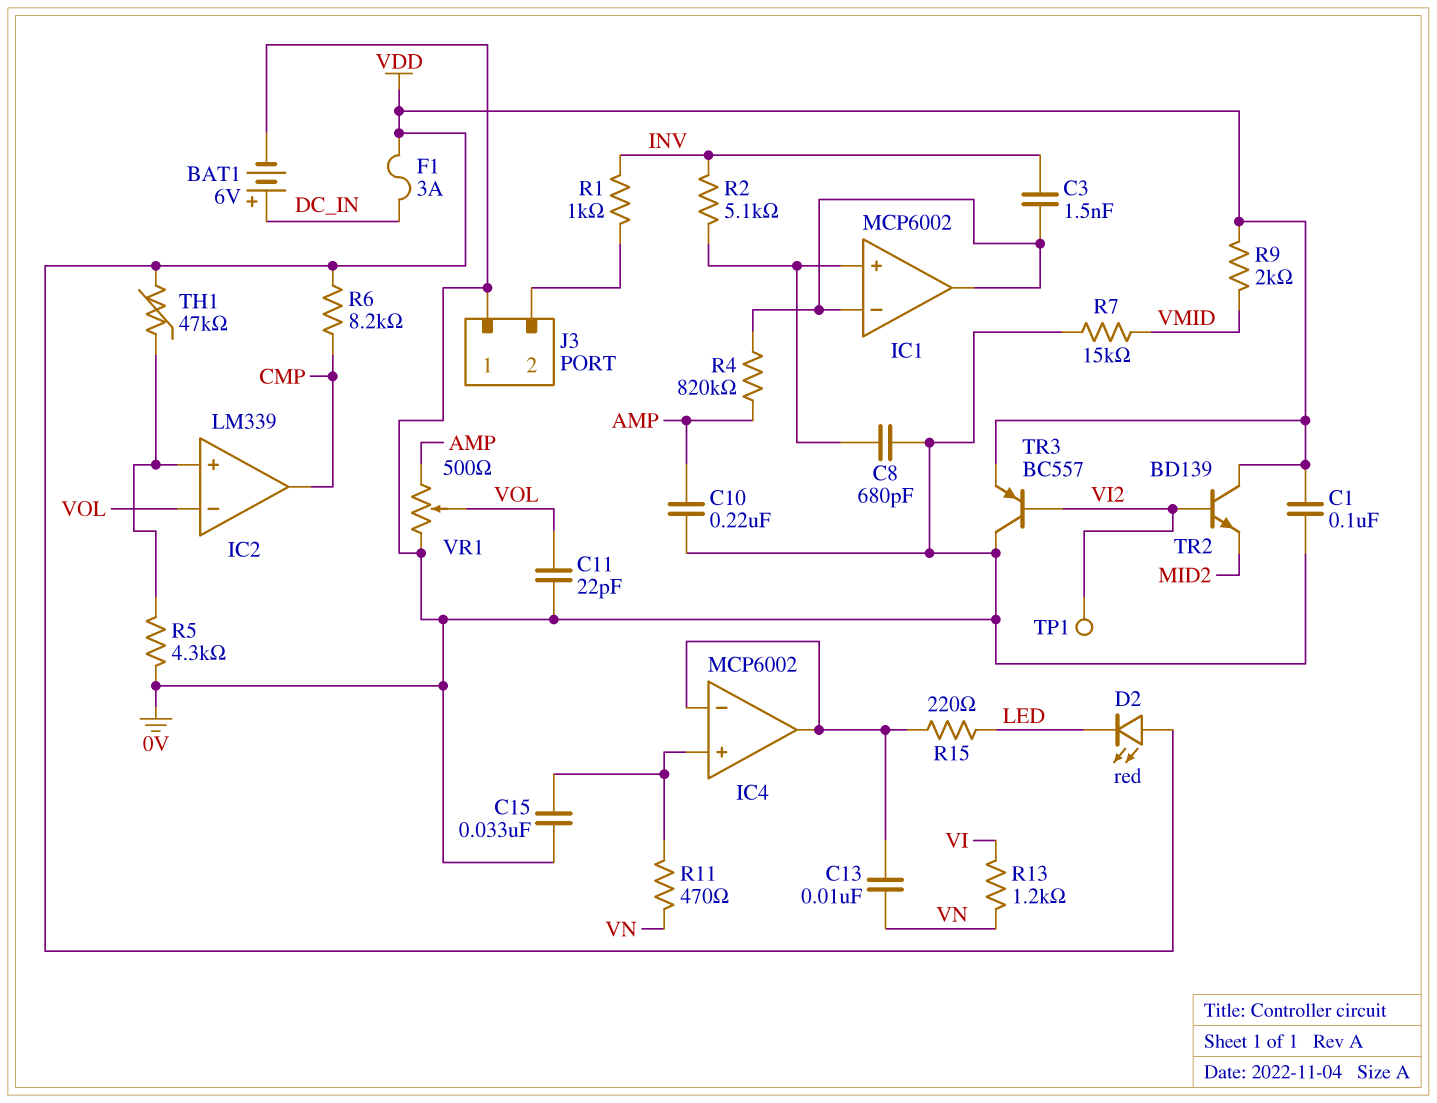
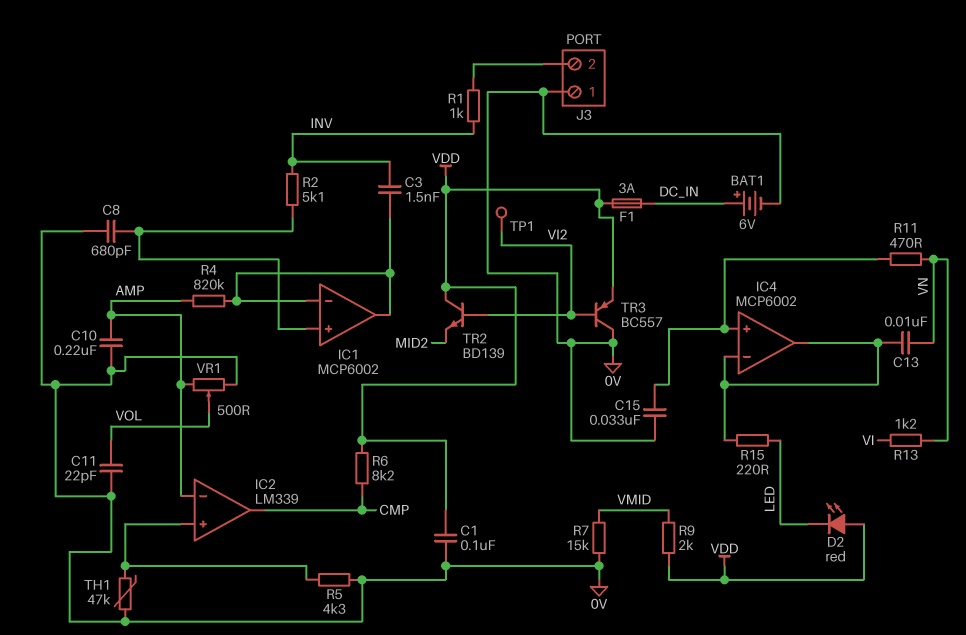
IC2 pin in-: VOL -> AMP
TH1: 47k (IC2/in+, VDD) -> 47k (0V, IC2/in+)

